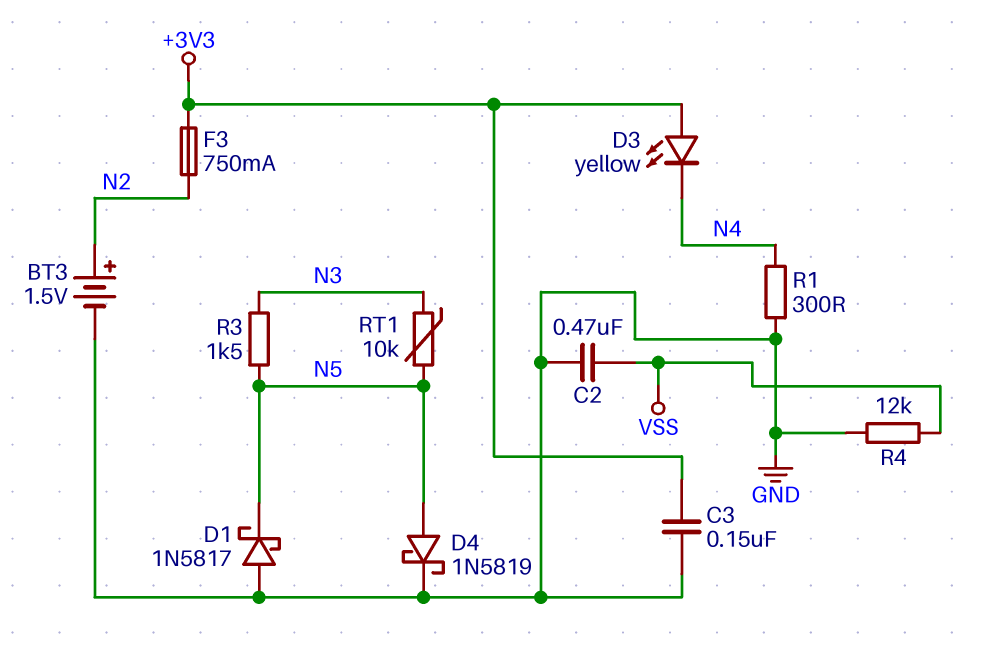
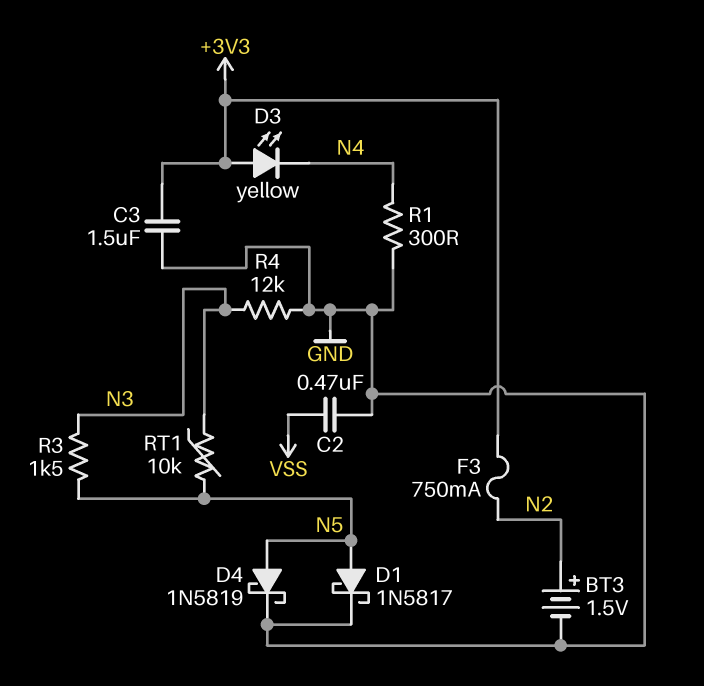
C3: 150nF (+3V3, GND) -> 1.5uF (+3V3, GND)
D1: schottky 1N5817 (A GND, K N5) -> schottky 1N5817 (A N5, K GND)
R4: 12k (GND, VSS) -> 12k (GND, N3)

